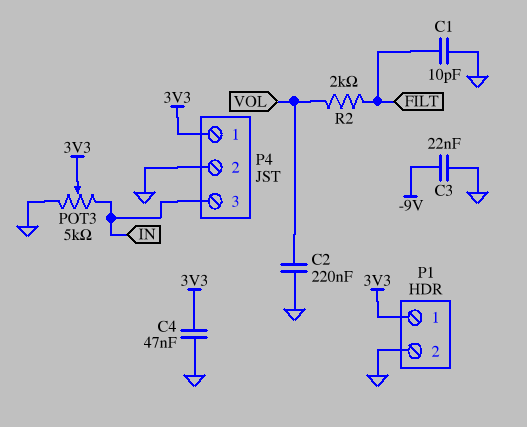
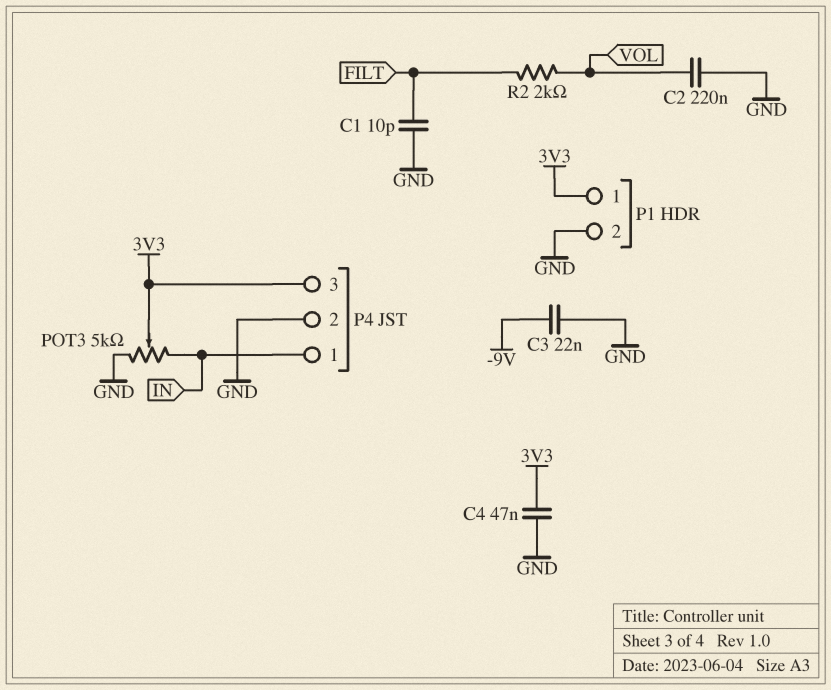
P4 pin 1: 3V3 -> IN
P4 pin 3: IN -> 3V3

